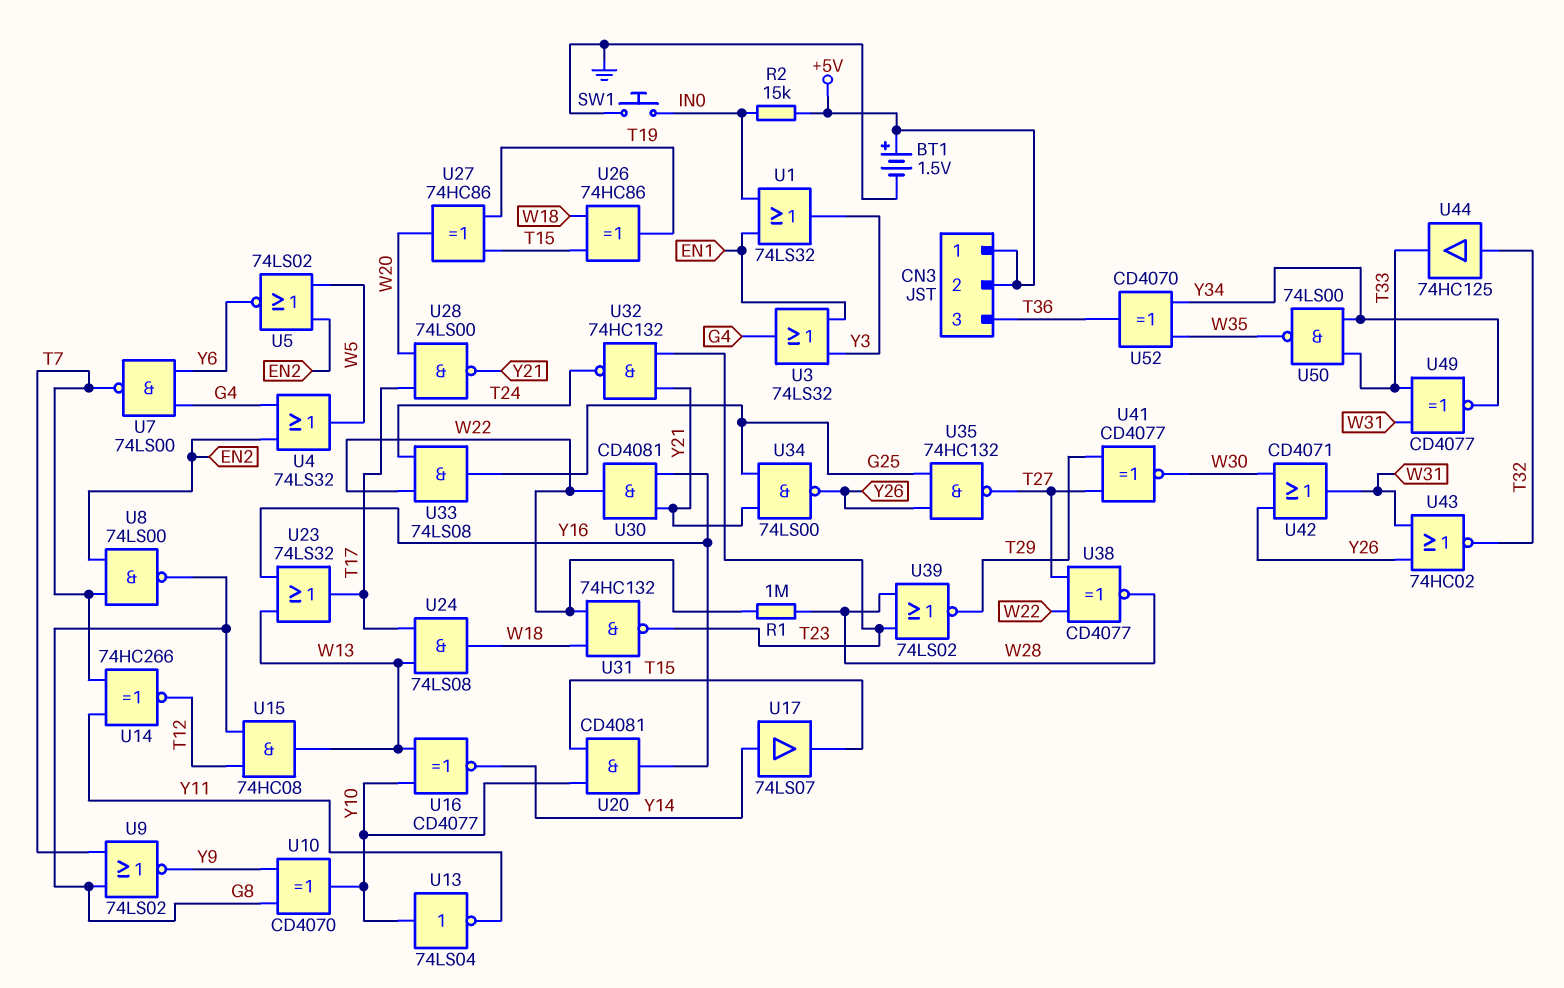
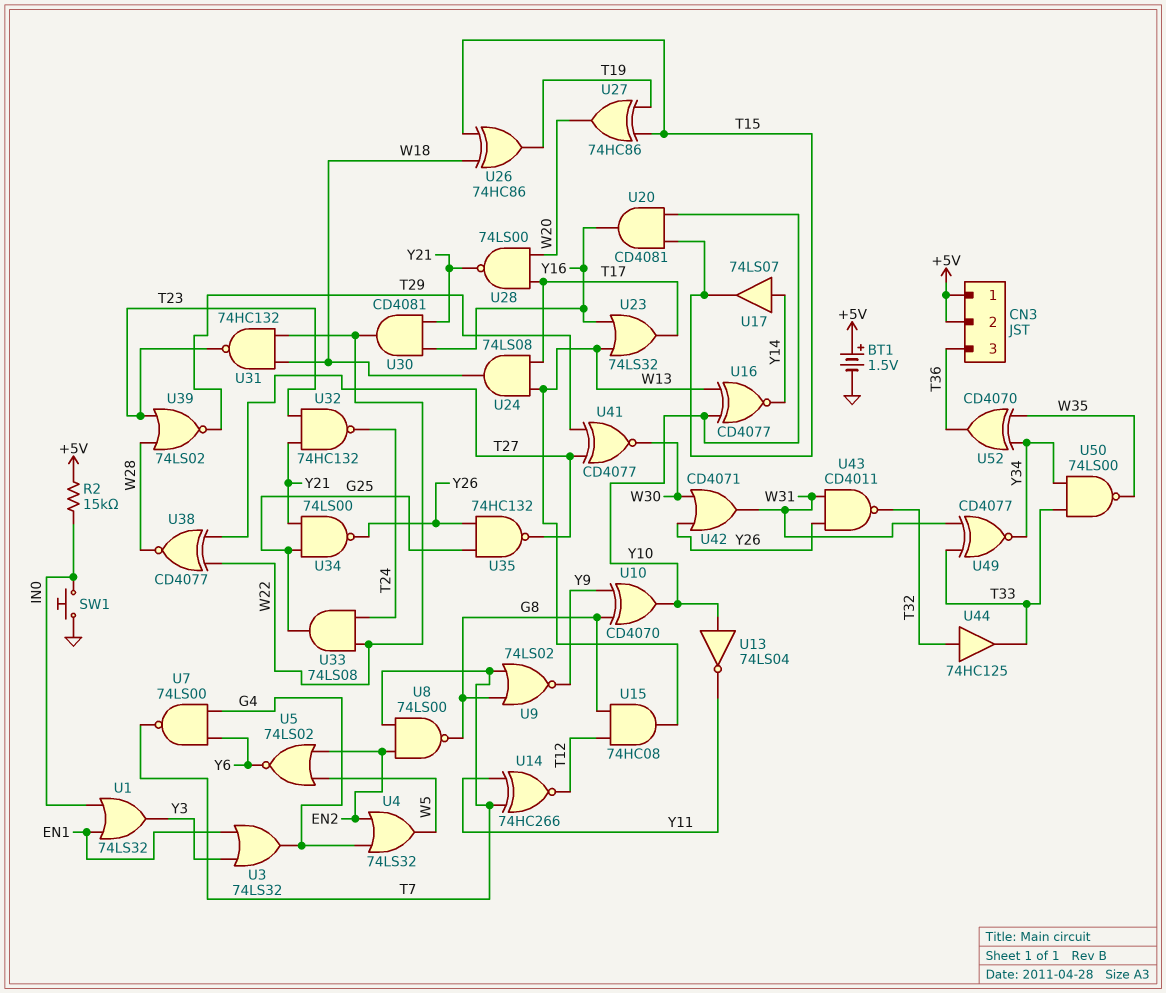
R1: 1M (W22, W28) -> none
U43: NOR 74HC02 (in W31, in Y26, out T32) -> NAND CD4011 (in W31, in Y26, out T32)

